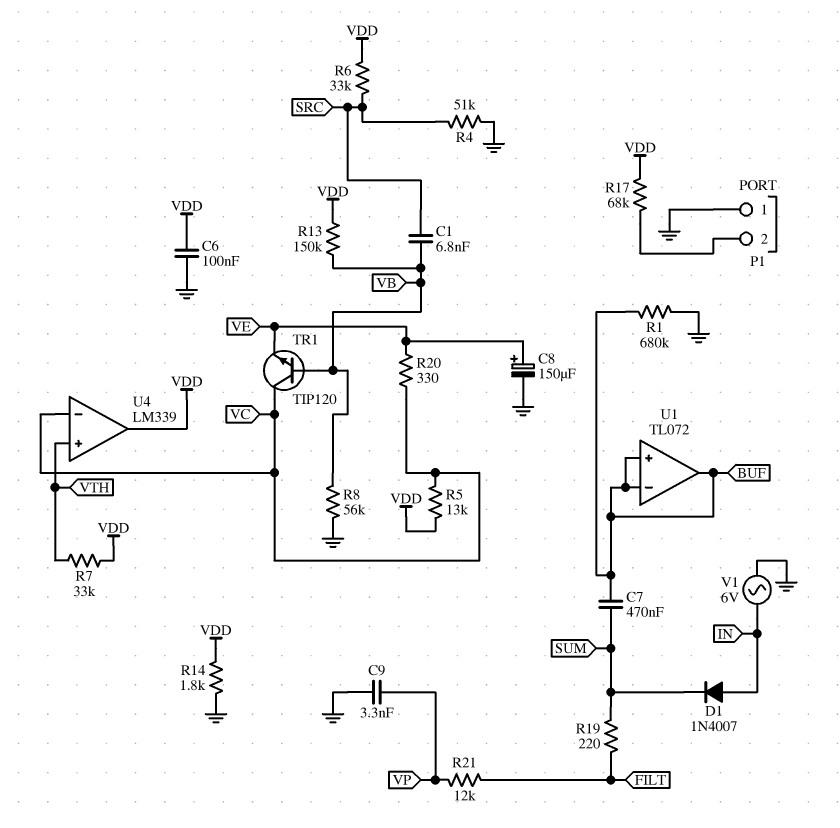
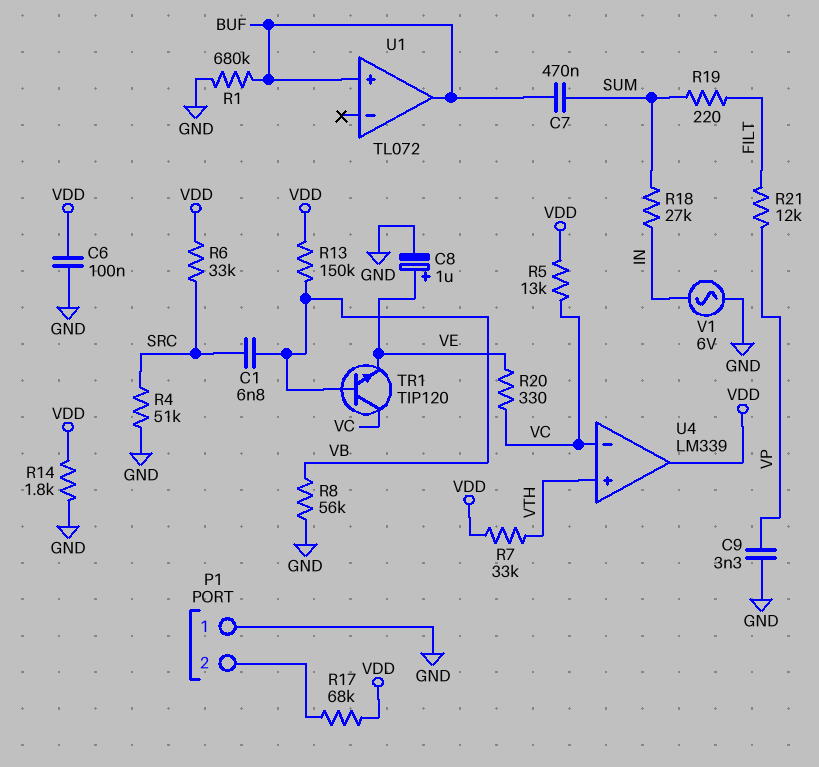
C8: 150uF (plus VE, minus GND) -> 1uF (plus VE, minus GND)
D1: diode 1N4007 (A IN, K SUM) -> none
R18: none -> 27k (IN, SUM)
U1 pin in-: BUF -> none

